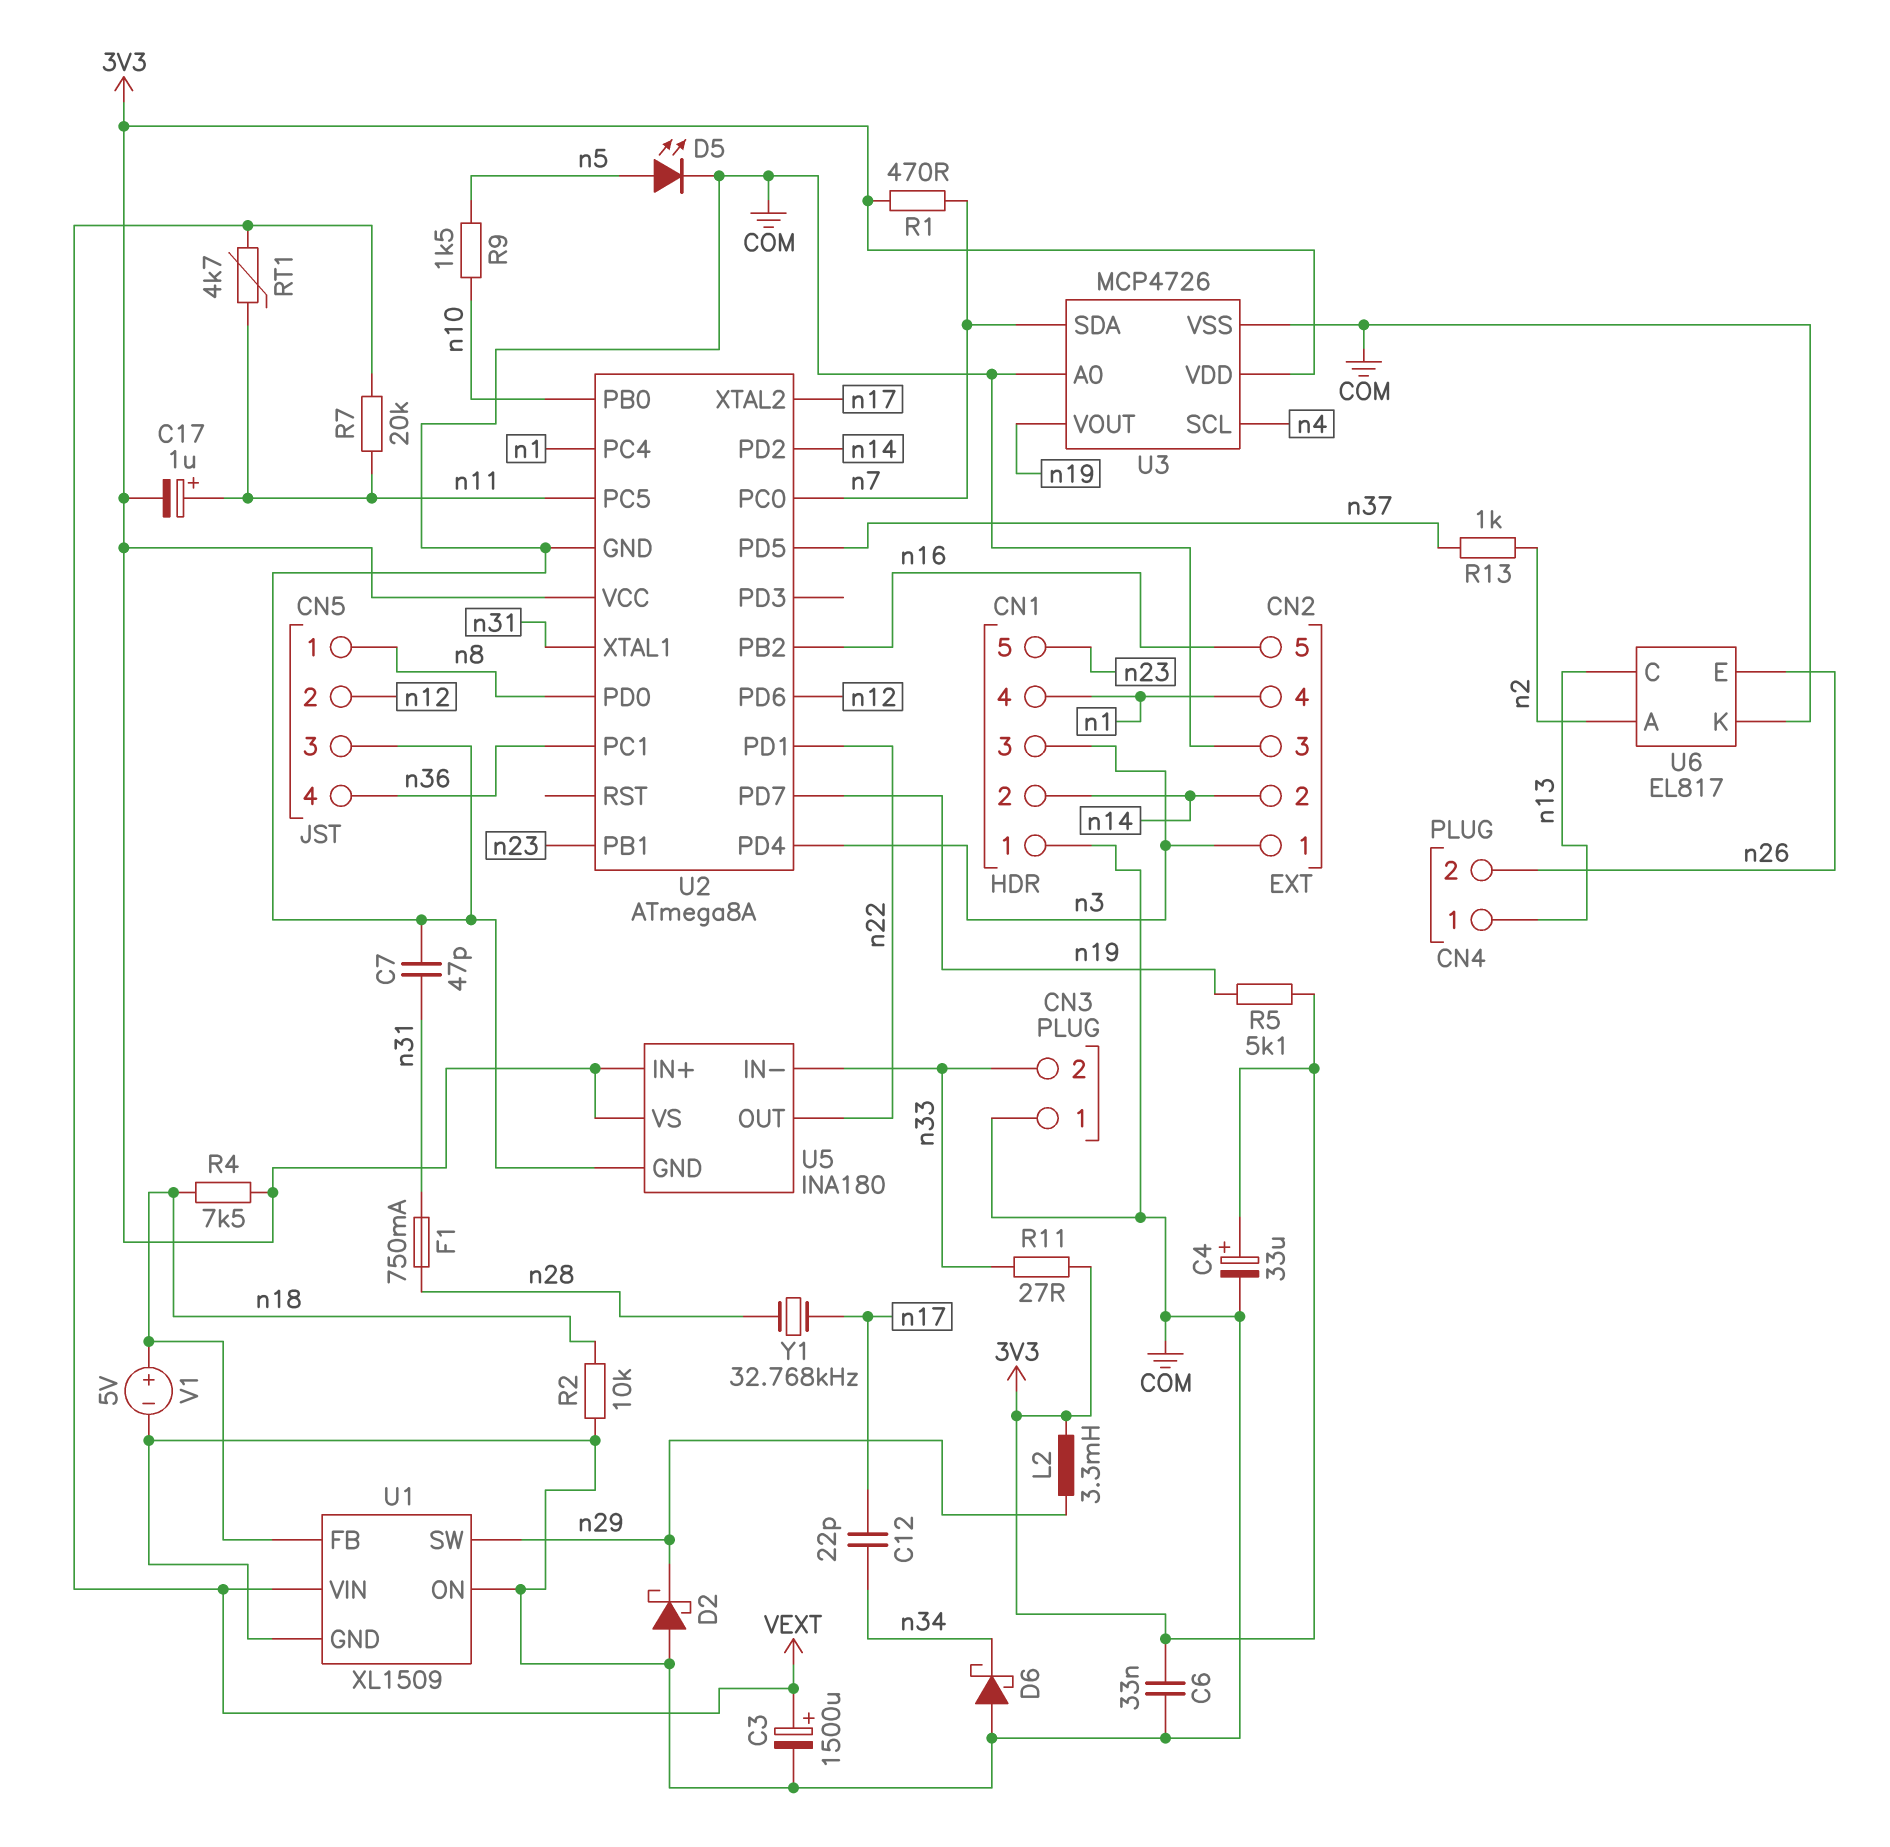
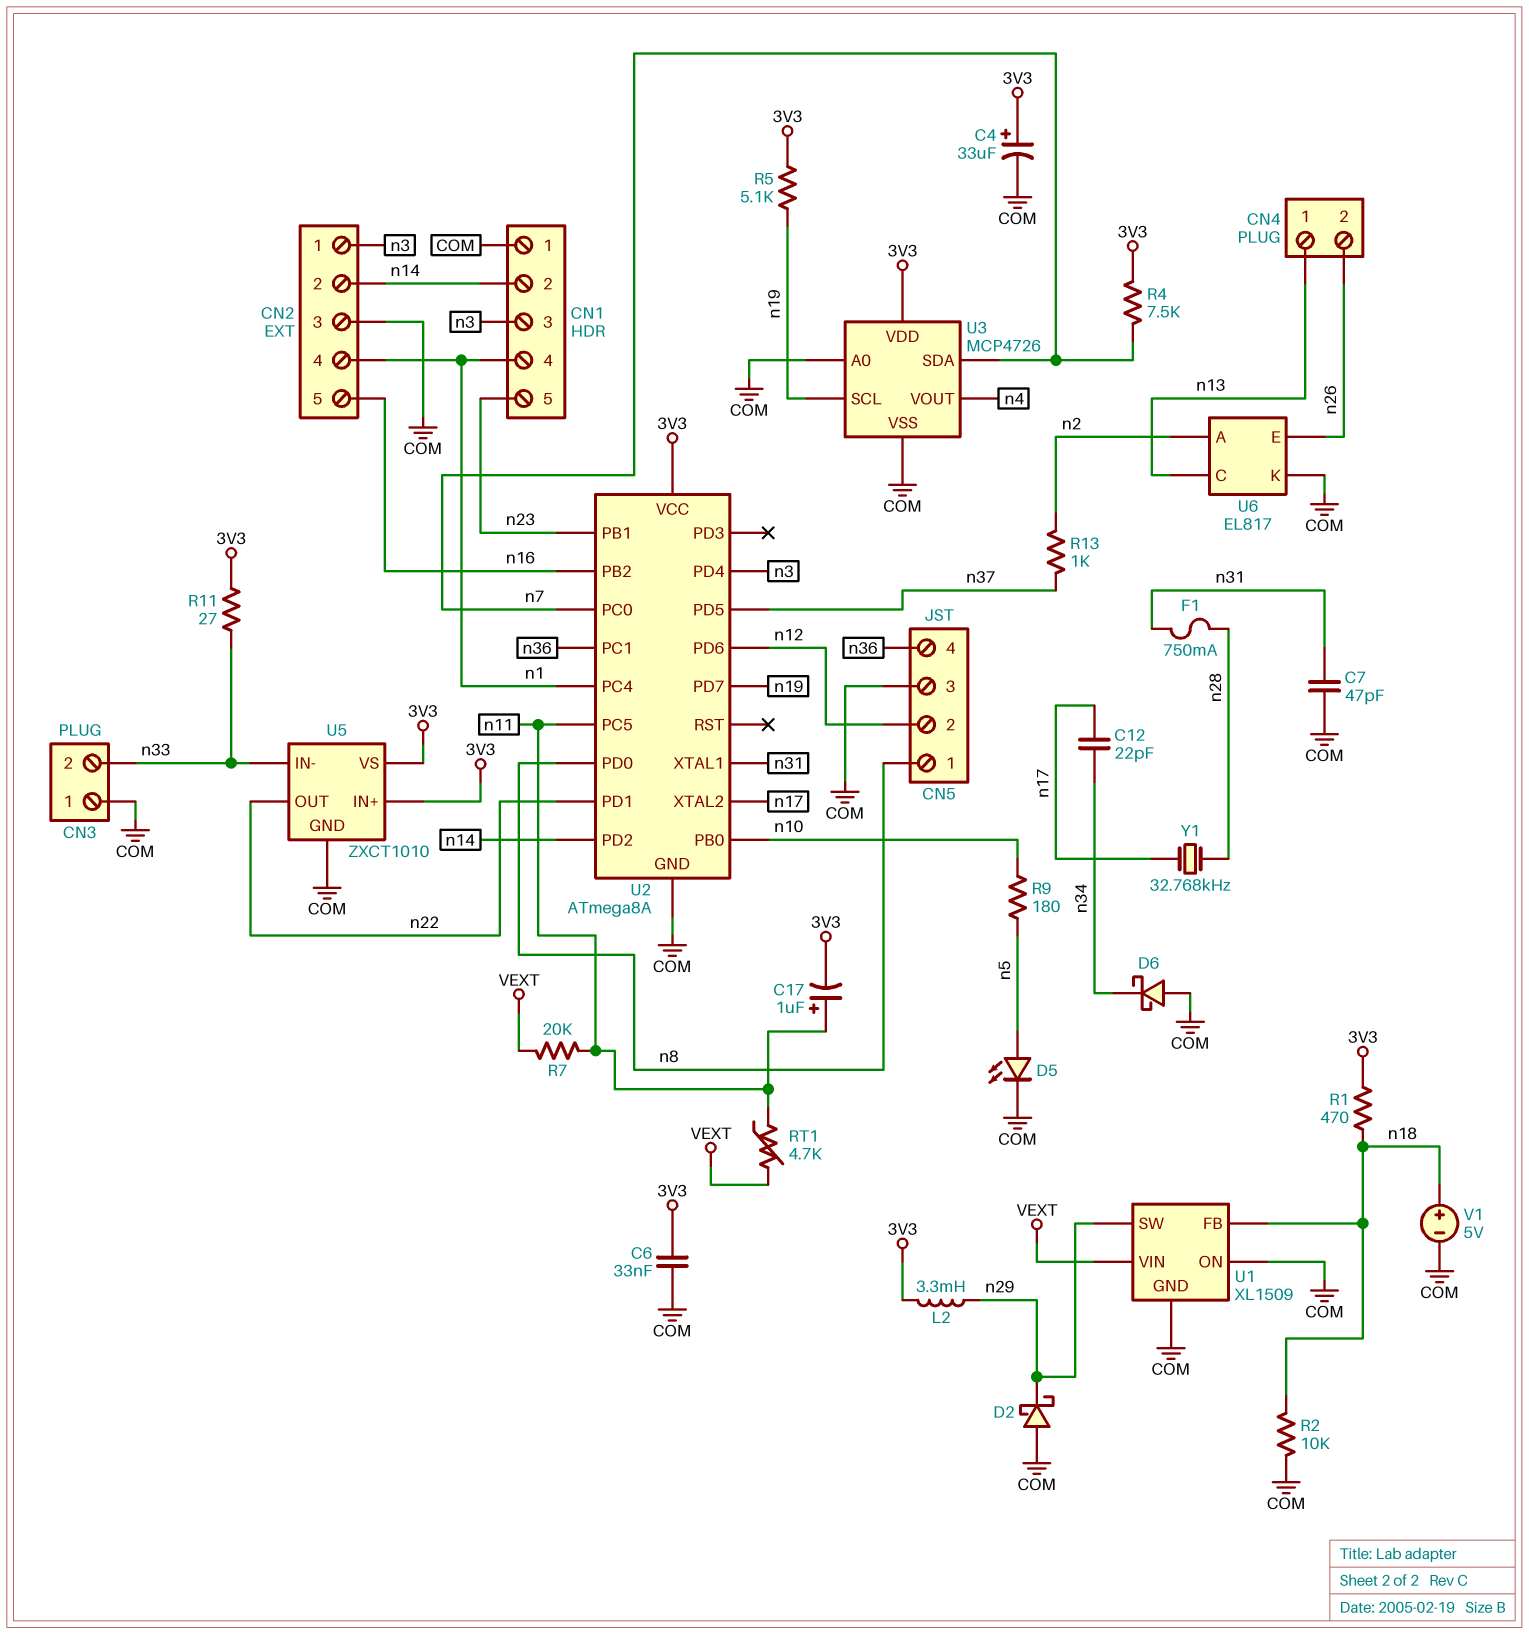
C3: 1500uF (plus VEXT, minus COM) -> none
R1: 470 (3V3, n7) -> 470 (3V3, n18)
R4: 7.5k (3V3, n18) -> 7.5k (3V3, n7)
R9: 1.5k (n5, n10) -> 180 (n5, n10)
U3 pin SCL: n4 -> n19
U3 pin VOUT: n19 -> n4
U5: INA180 -> ZXCT1010

